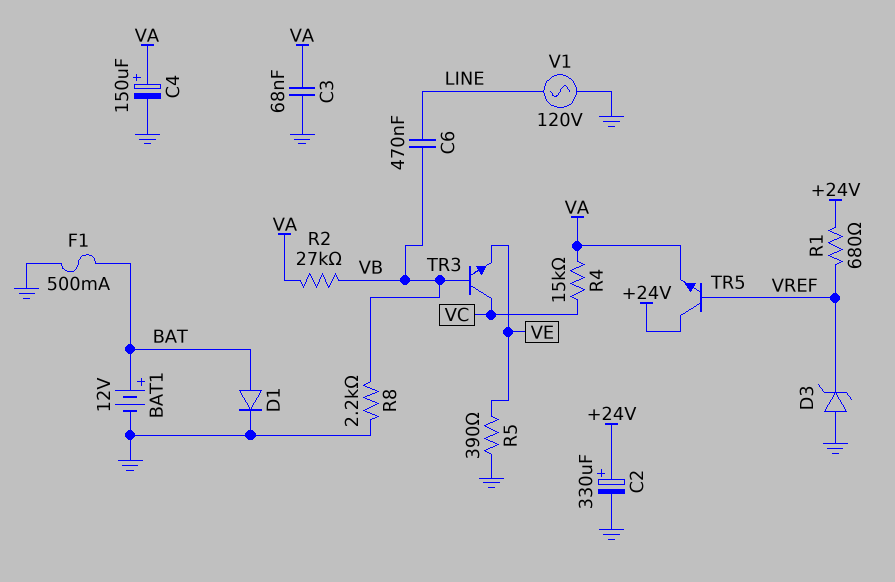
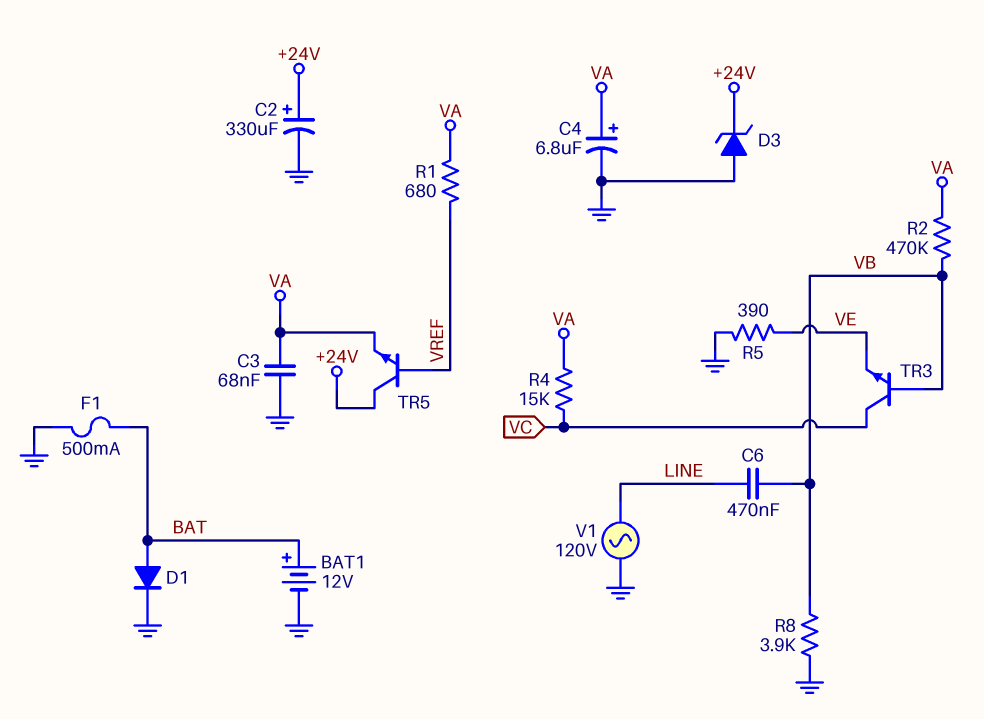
C4: 150uF (plus VA, minus GND) -> 6.8uF (plus VA, minus GND)
D3: zener (A GND, K VREF) -> zener (A GND, K +24V)
R1: 680 (+24V, VREF) -> 680 (VA, VREF)
R2: 27k (VA, VB) -> 470k (VA, VB)
R8: 2.2k (GND, VB) -> 3.9k (GND, VB)

